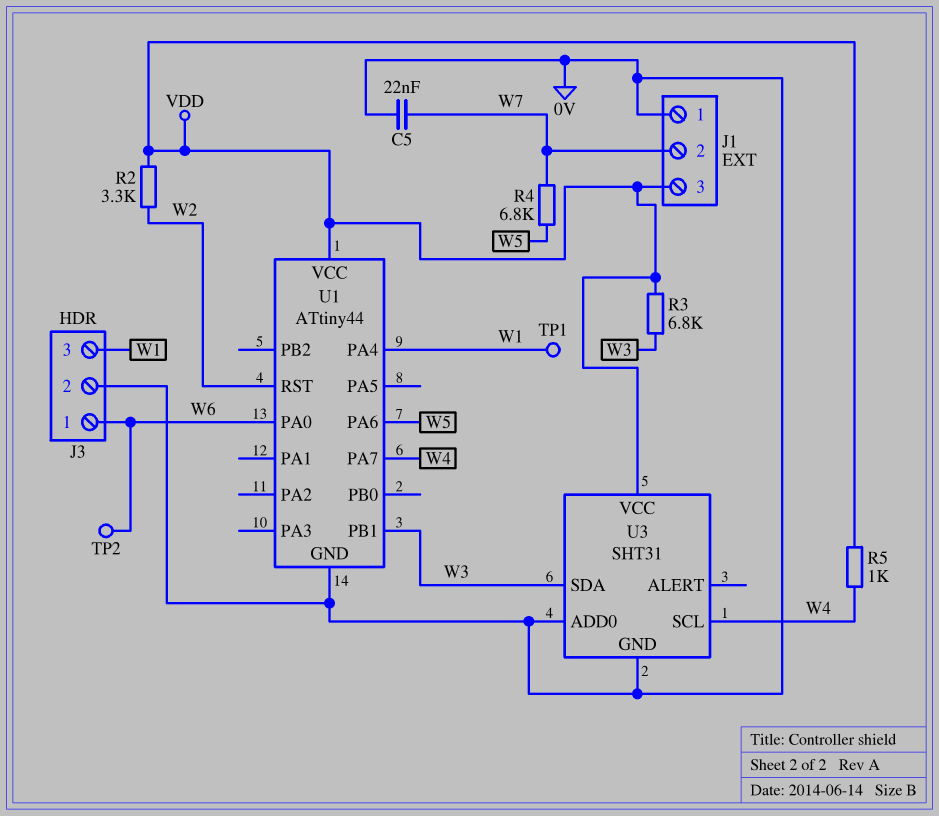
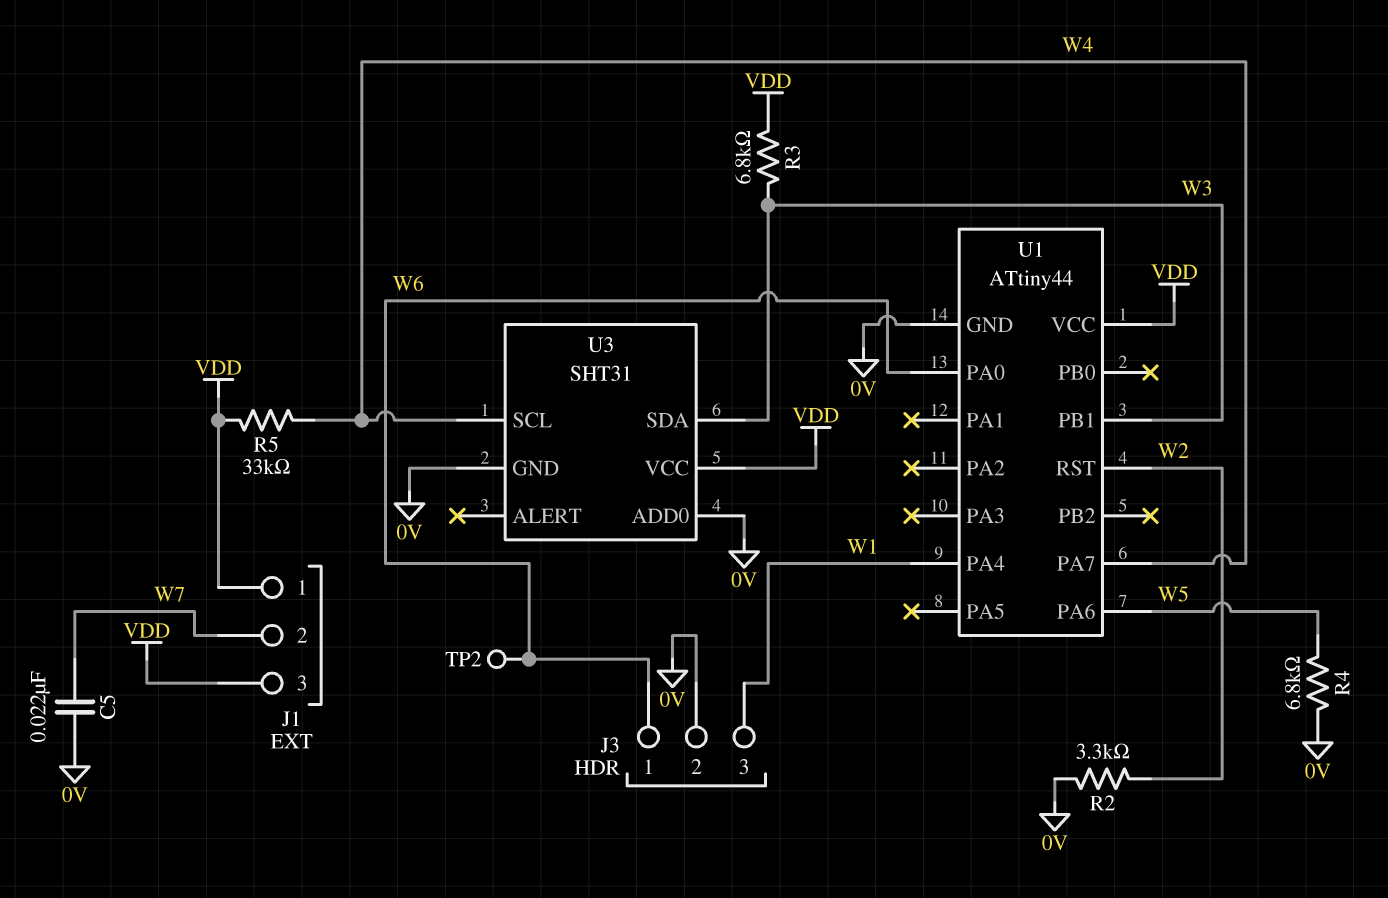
J1 pin 1: 0V -> VDD
R2: 3.3k (VDD, W2) -> 3.3k (0V, W2)
R4: 6.8k (W5, W7) -> 6.8k (0V, W5)
R5: 1k (VDD, W4) -> 33k (VDD, W4)
TP1: test point (W1) -> none

